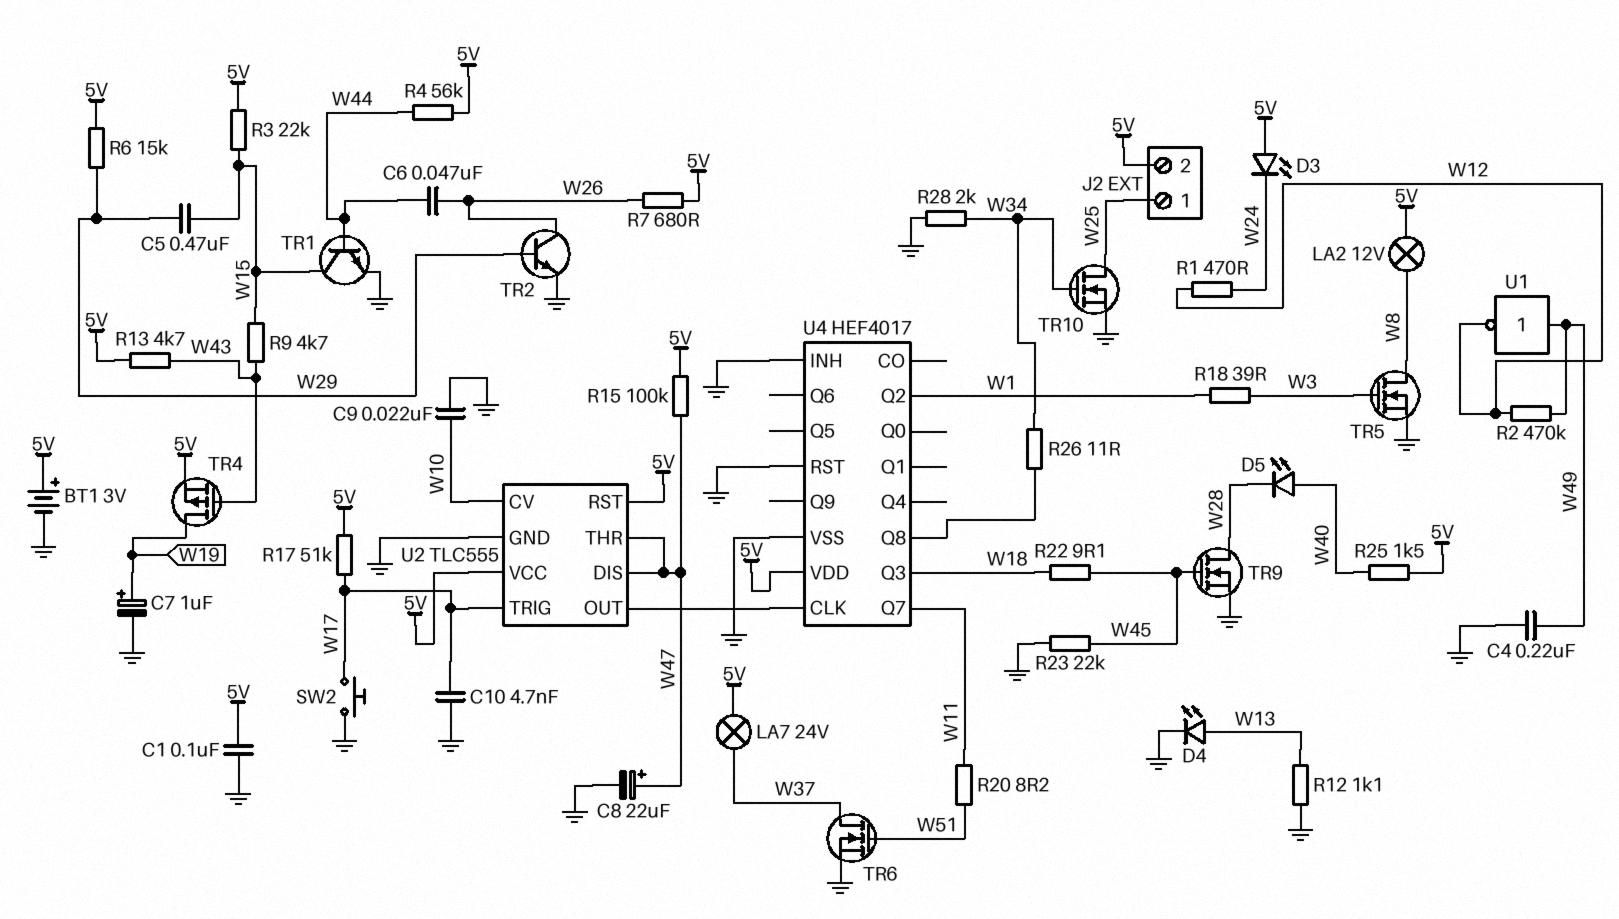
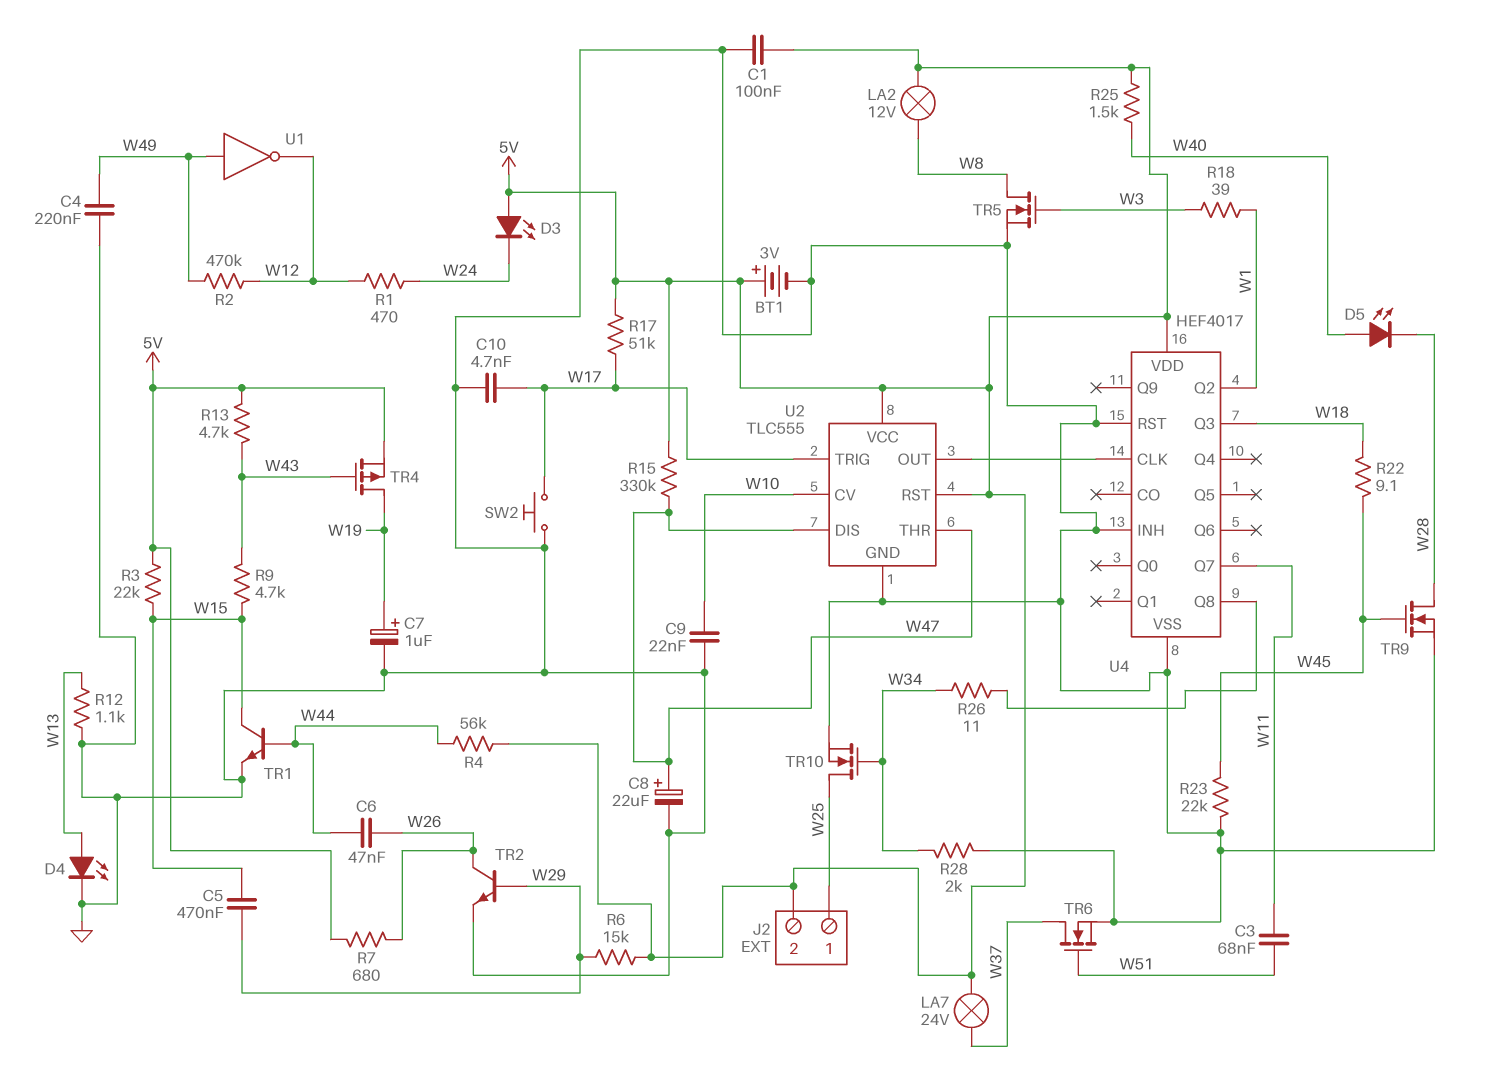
C3: none -> 68nF (W11, W51)
R15: 100k (5V, W47) -> 330k (5V, W47)
R20: 8.2 (W11, W51) -> none

